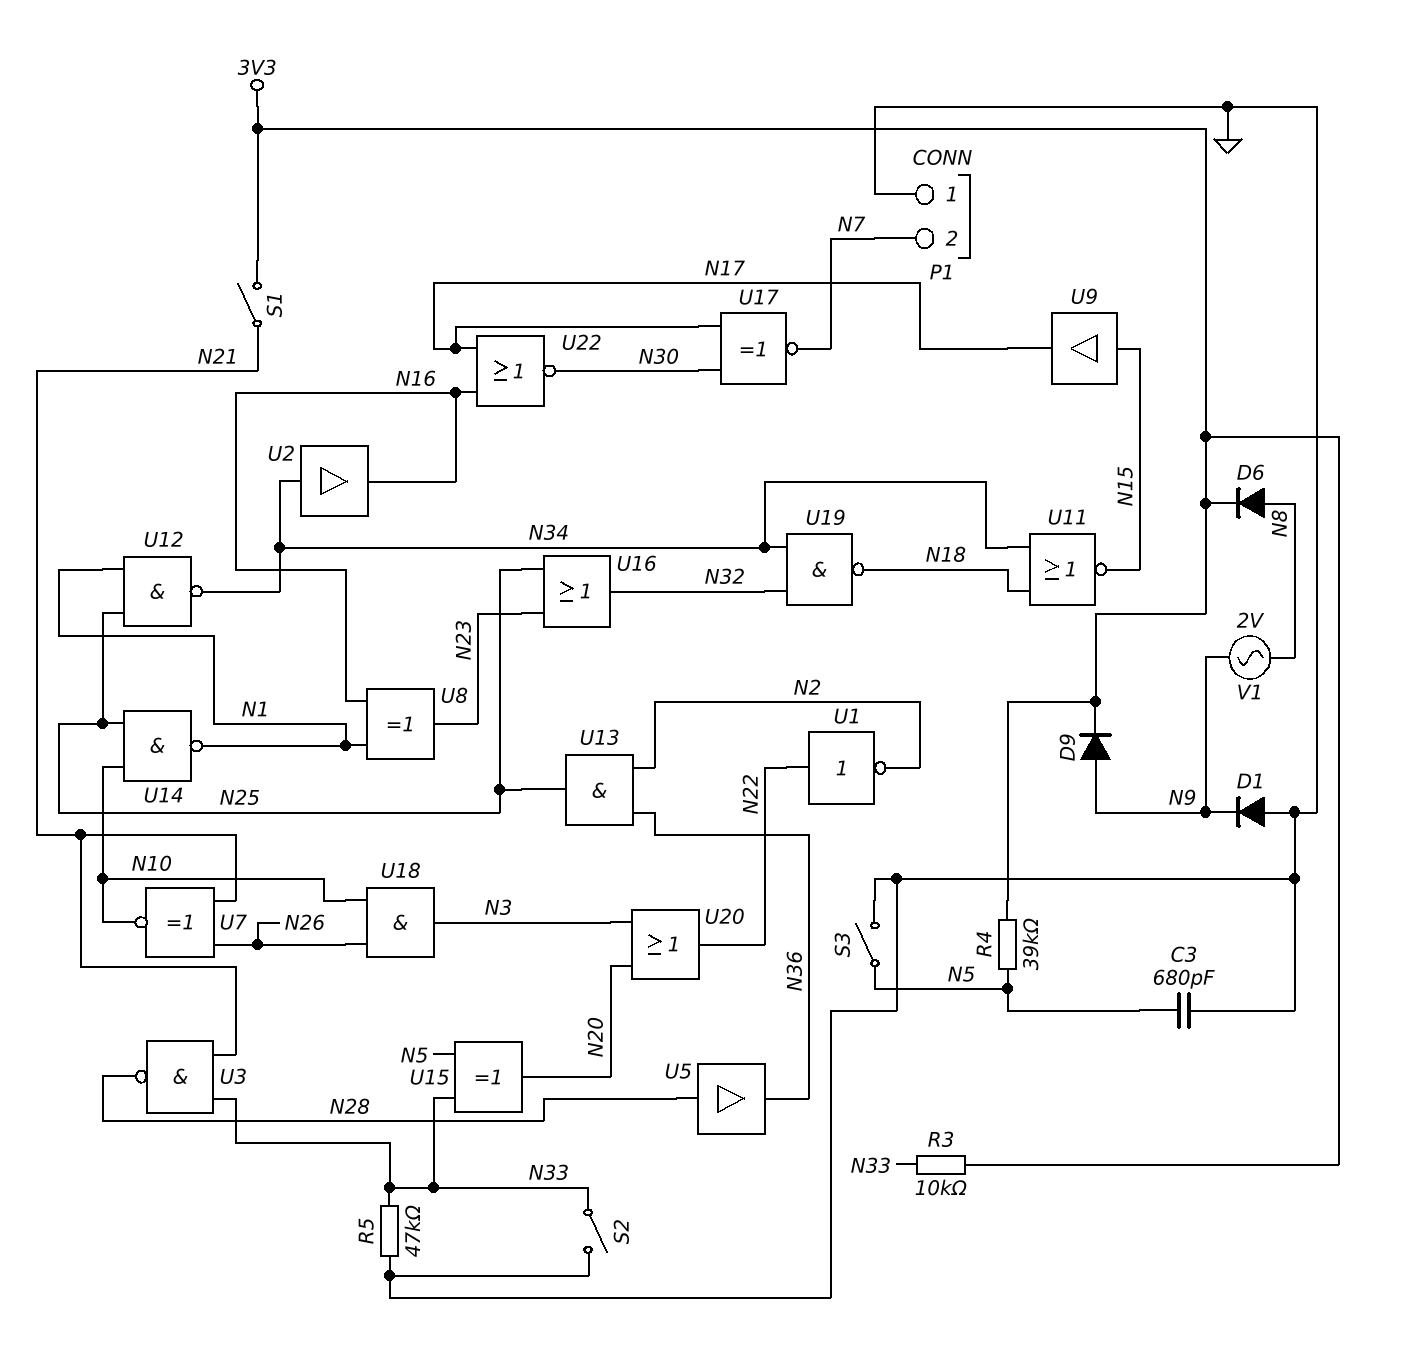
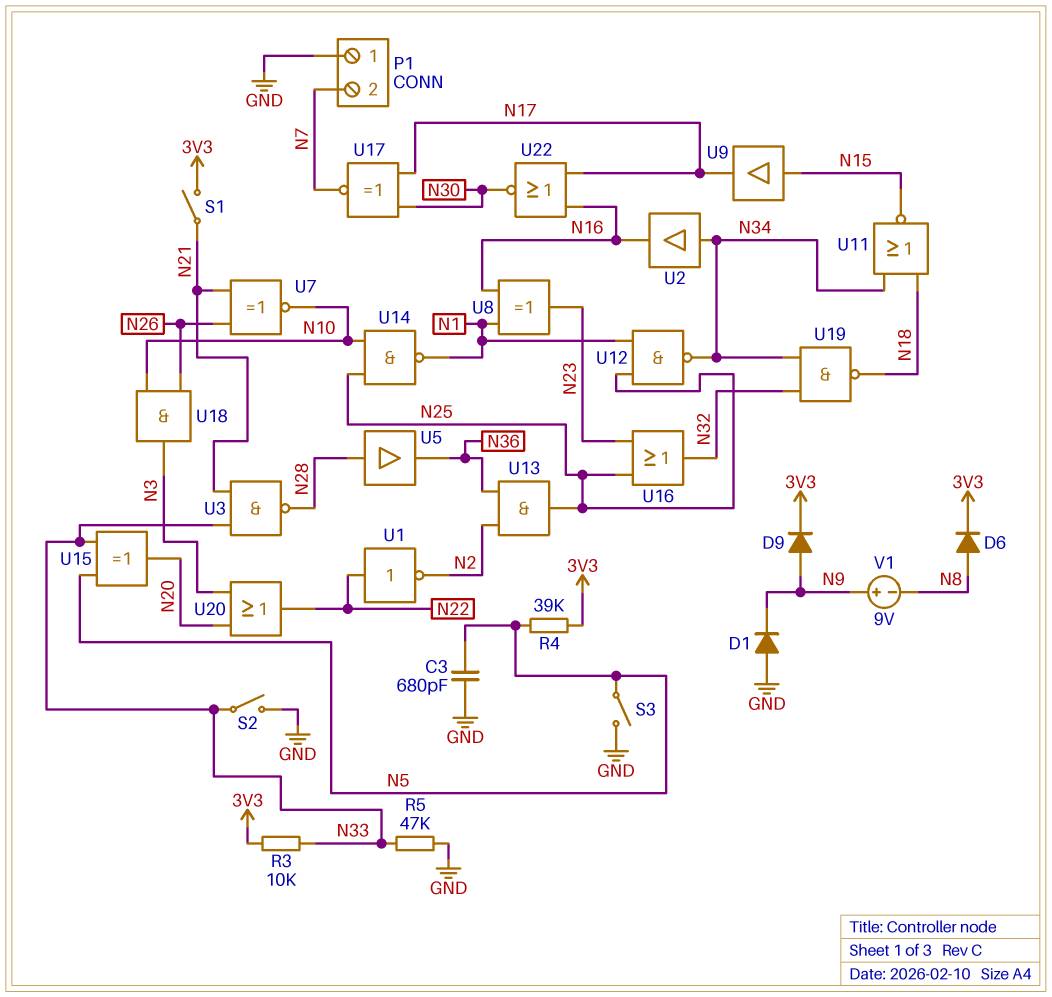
V1: AC 2V (N8, N9) -> 9V (plus N9, minus N8)

